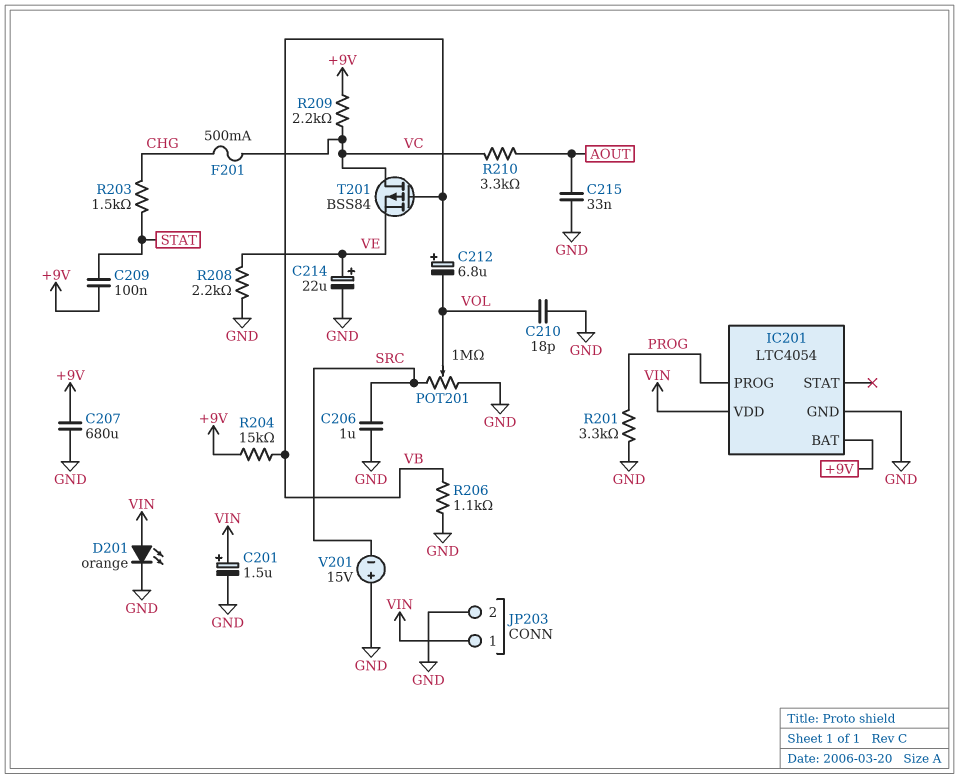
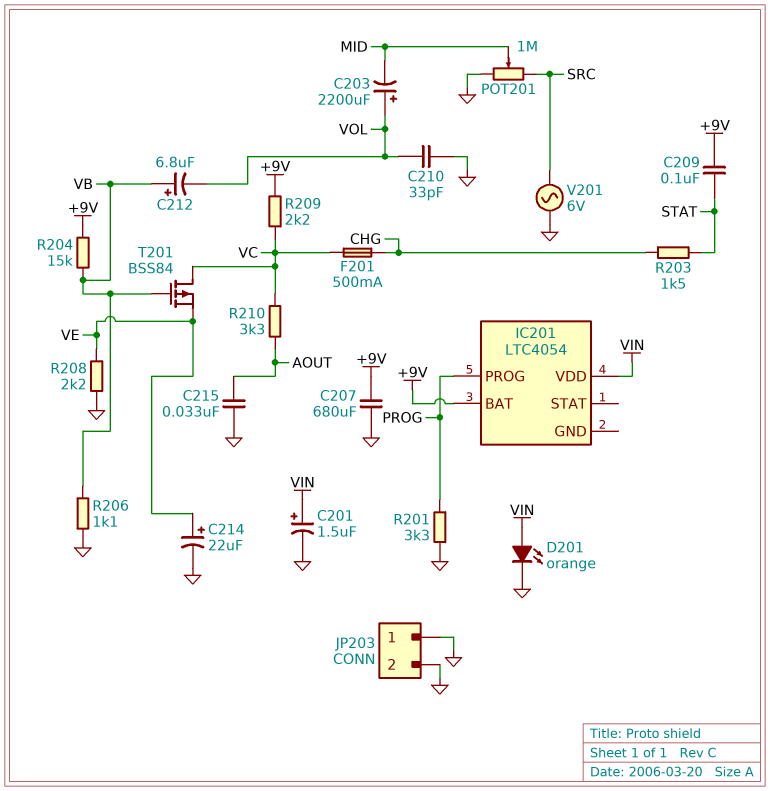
C203: none -> 2200uF (plus VOL, minus MID)
C206: 1uF (GND, SRC) -> none
C210: 18pF (GND, VOL) -> 33pF (GND, VOL)
IC201 pin GND: GND -> none
JP203 pin 1: VIN -> GND
POT201: 1M (GND, SRC, wiper VOL) -> 1M (GND, SRC, wiper MID)
V201: 15V (plus GND, minus SRC) -> AC 6V (GND, SRC)

